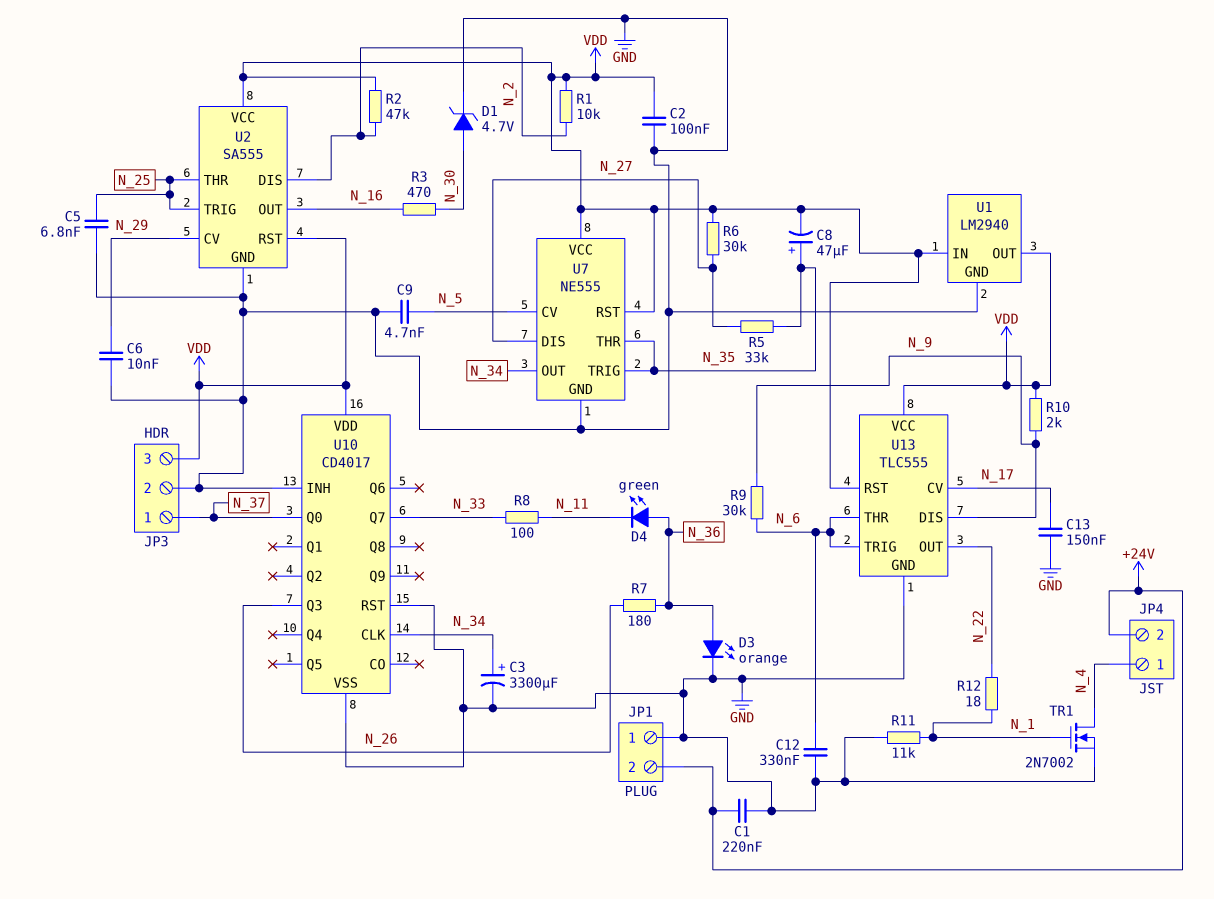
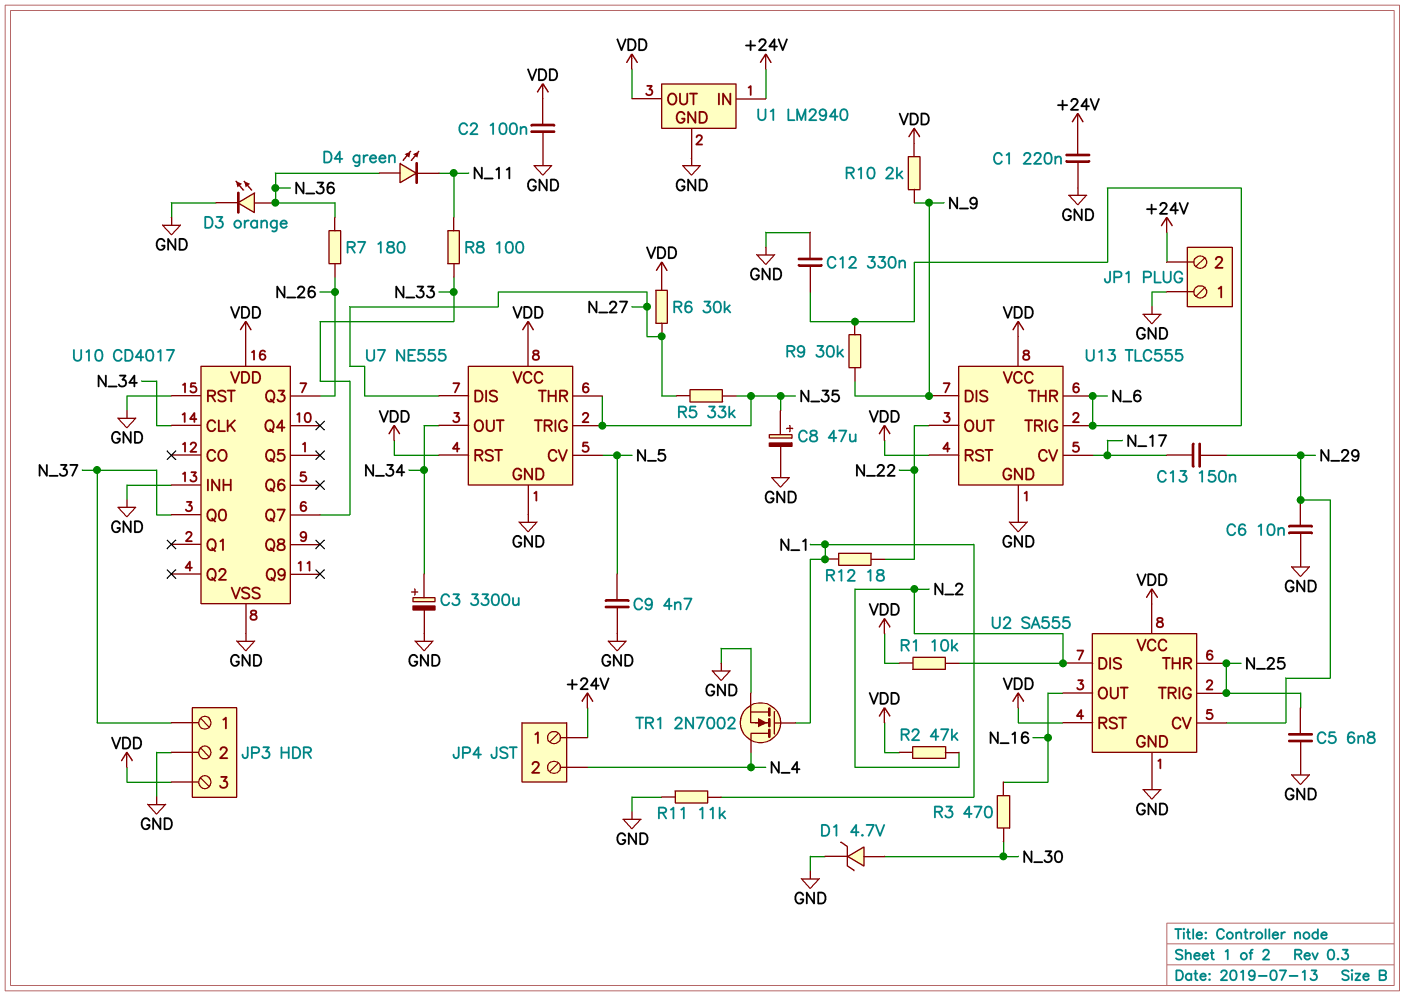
C8: 47uF (plus N_35, minus VDD) -> 47uF (plus N_35, minus GND)
C13: 150nF (GND, N_17) -> 150nF (N_17, N_29)
JP4 pin 1: N_4 -> +24V
JP4 pin 2: +24V -> N_4
U1 pin IN: VDD -> +24V

